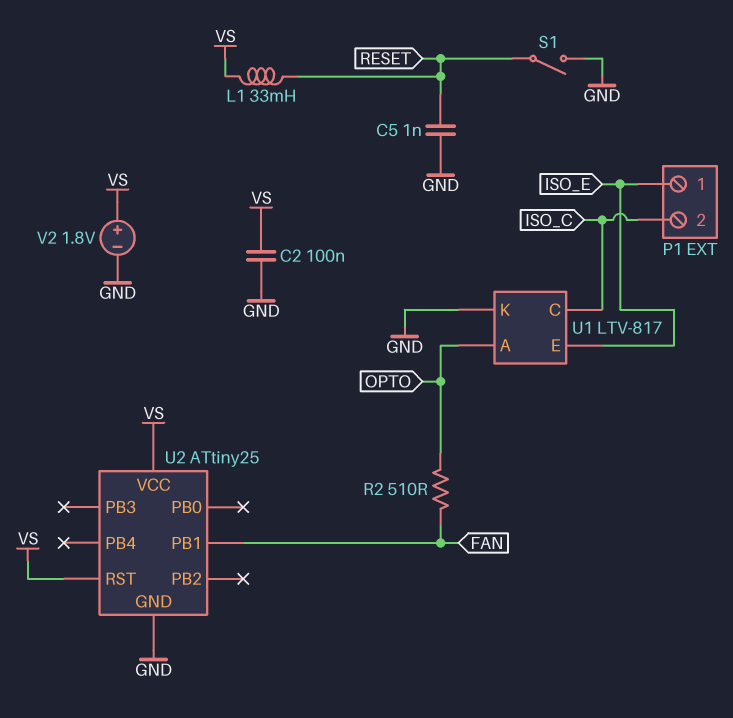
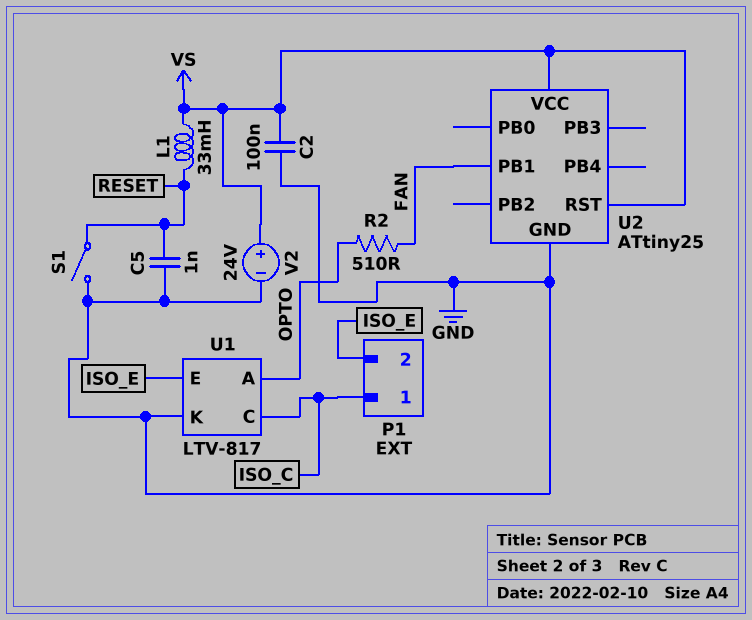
P1 pin 1: ISO_E -> ISO_C
P1 pin 2: ISO_C -> ISO_E
V2: 1.8V (plus VS, minus GND) -> 24V (plus VS, minus GND)

